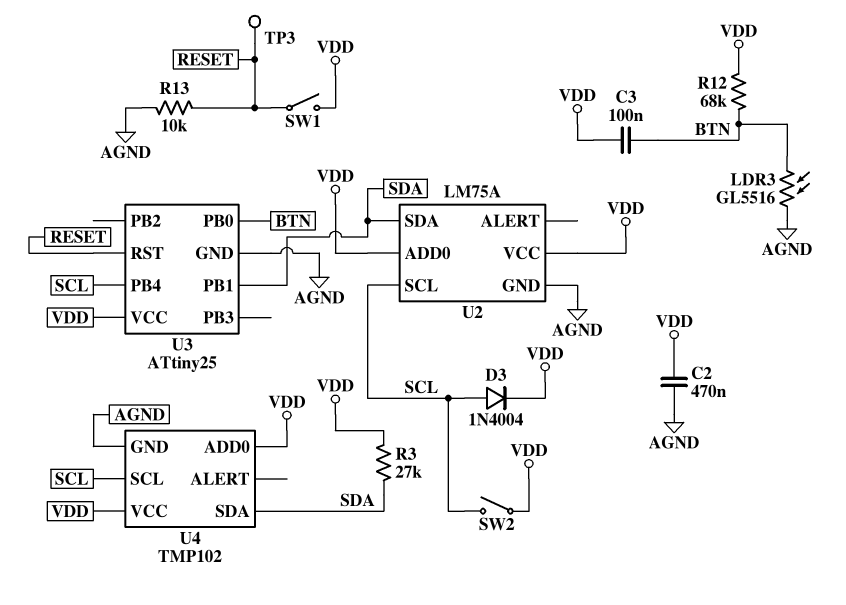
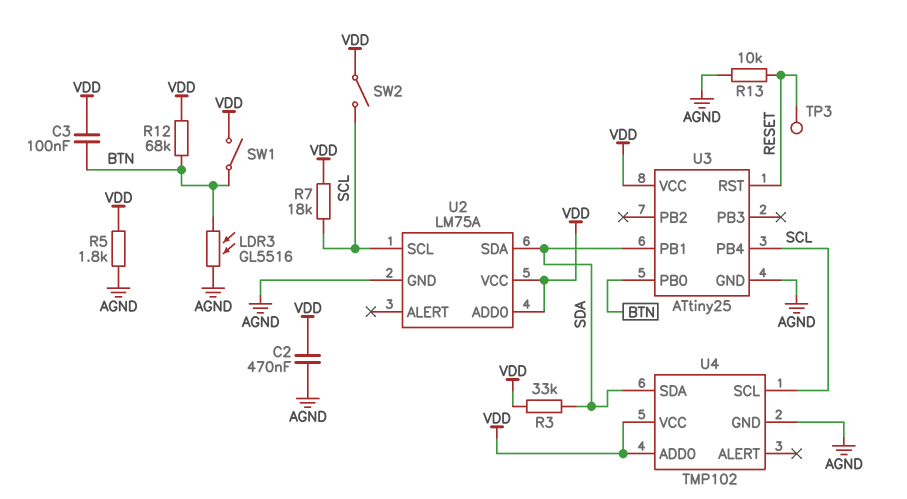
D3: diode 1N4004 (A SCL, K VDD) -> none
R3: 27k (SDA, VDD) -> 33k (SDA, VDD)
R5: none -> 1.8k (AGND, VDD)
R7: none -> 18k (SCL, VDD)
SW1: switch (RESET, VDD) -> switch (BTN, VDD)

